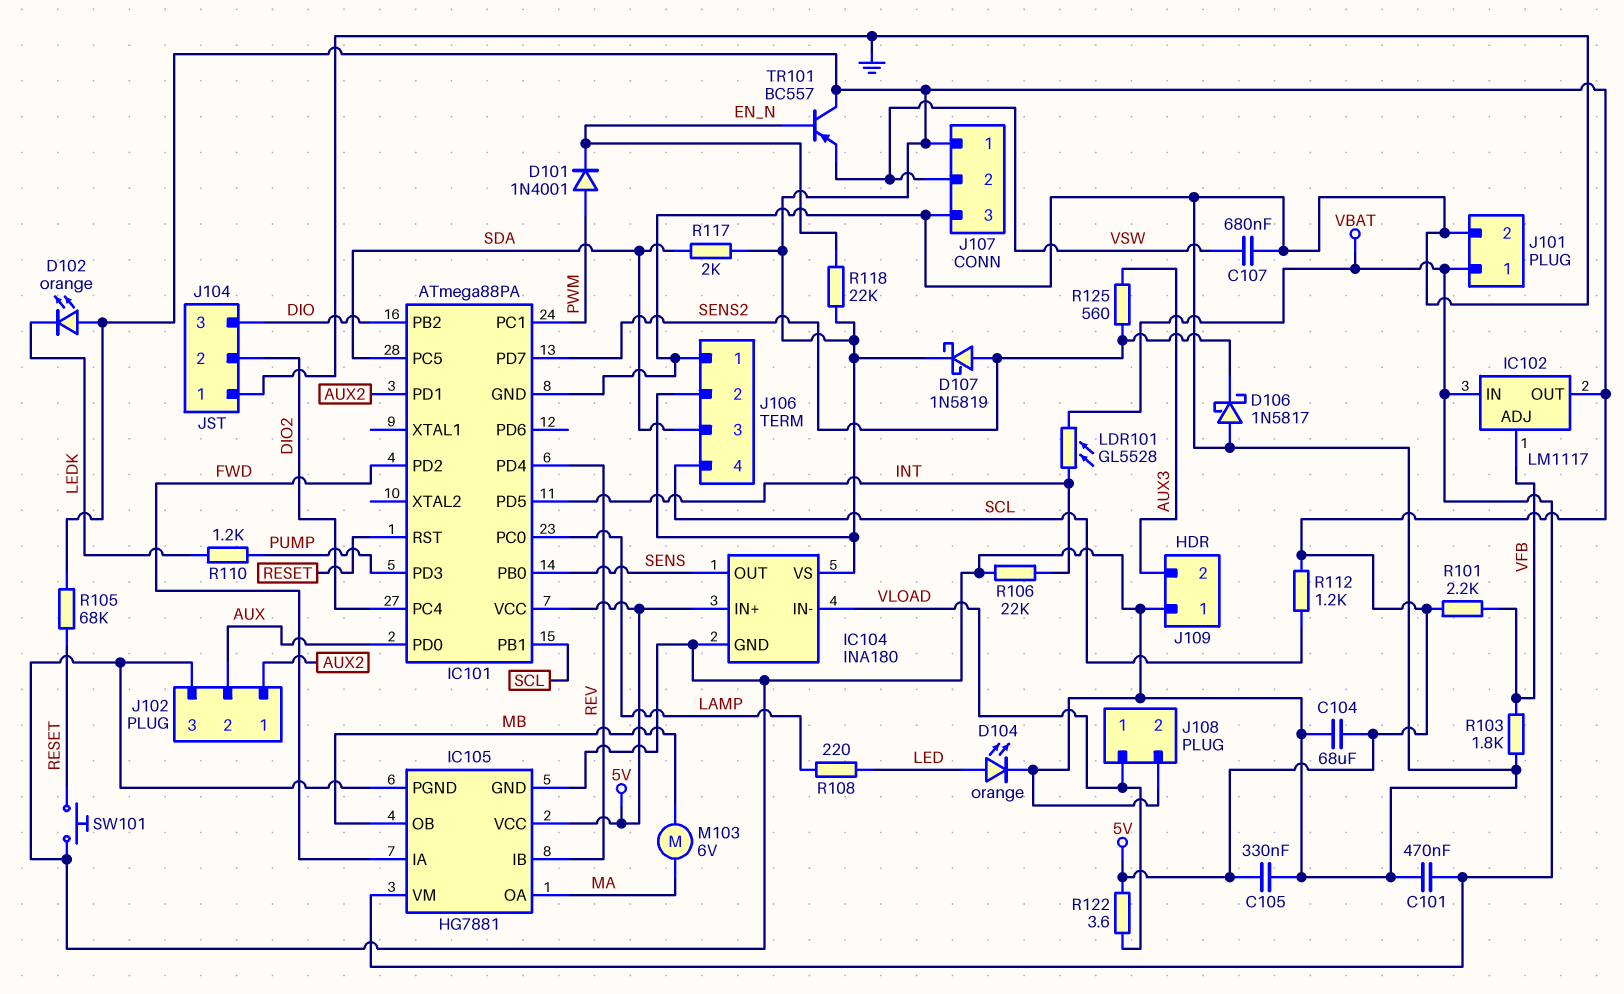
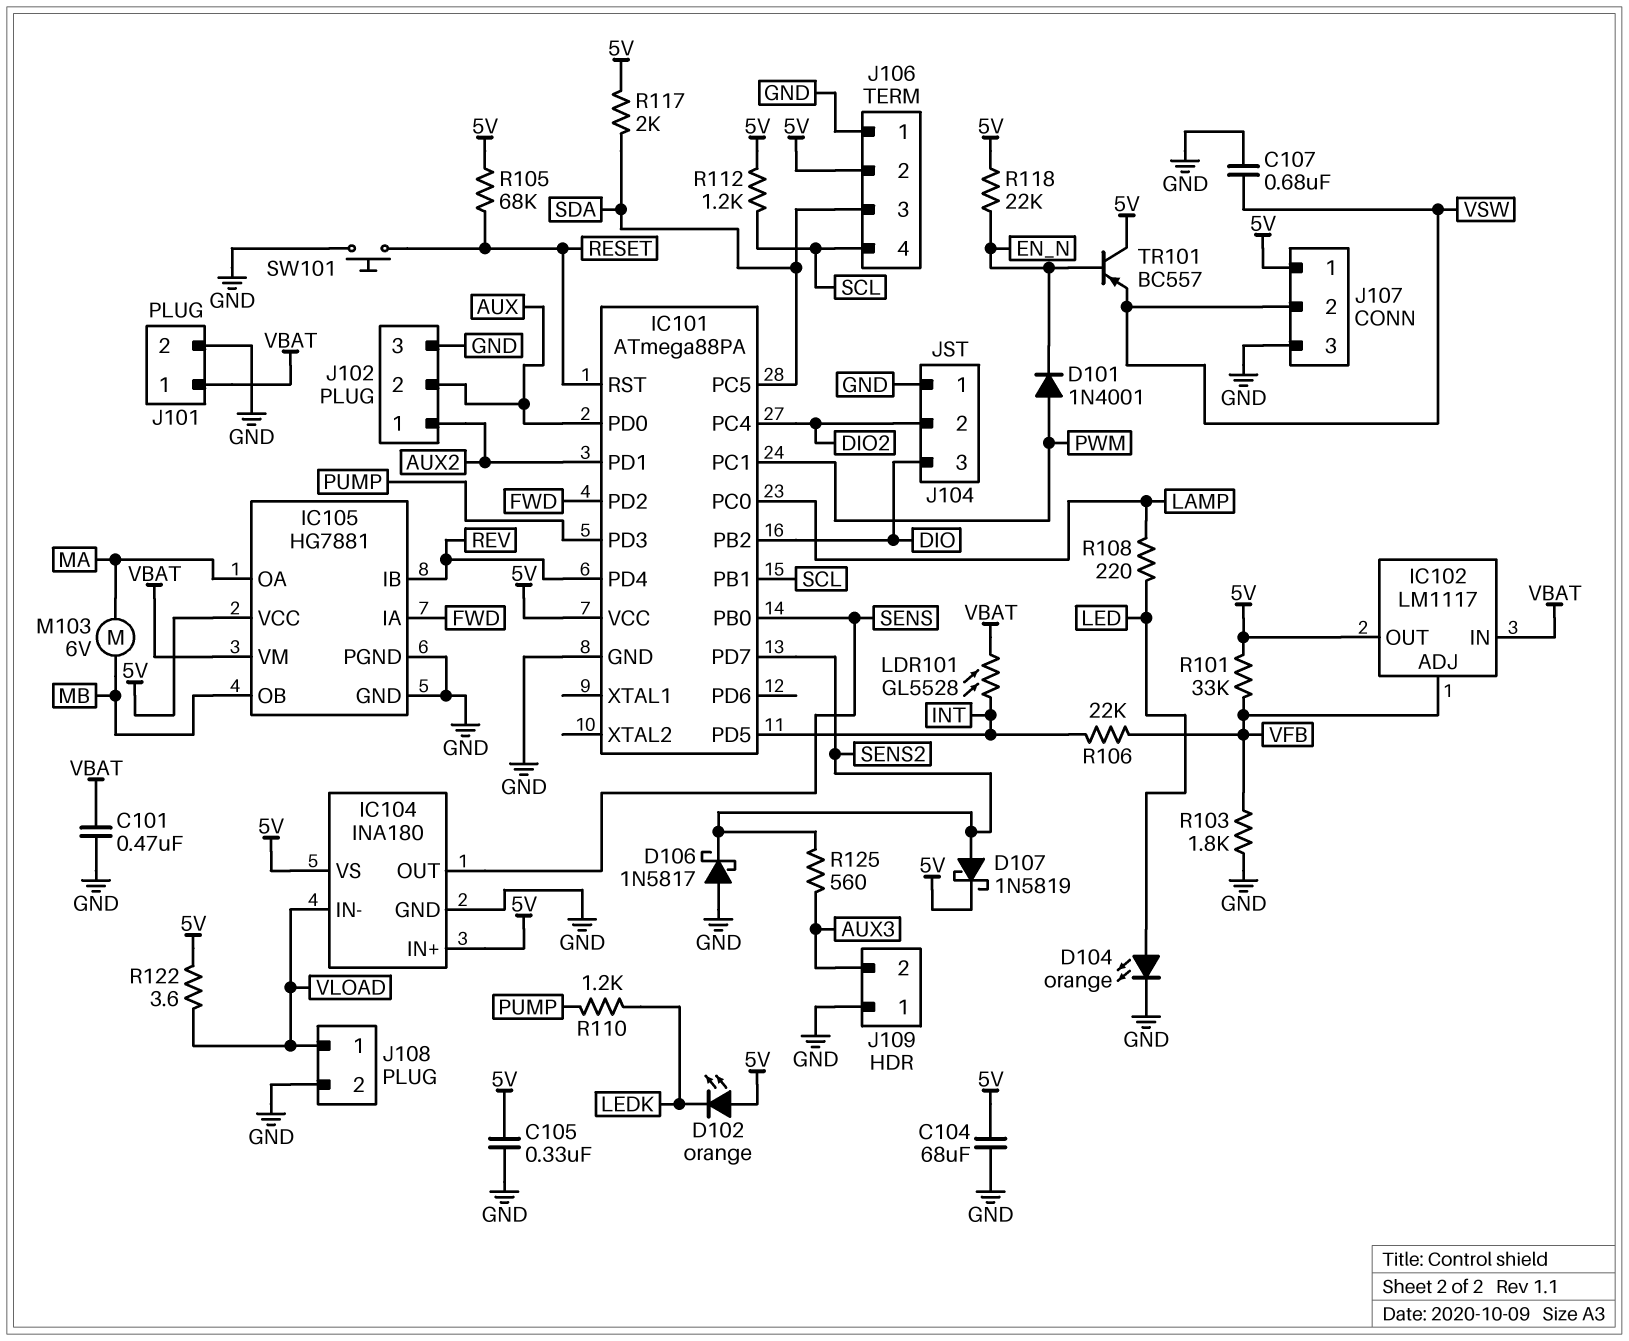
R101: 2.2k (5V, VFB) -> 33k (5V, VFB)
R106: 22k (GND, INT) -> 22k (INT, VFB)

